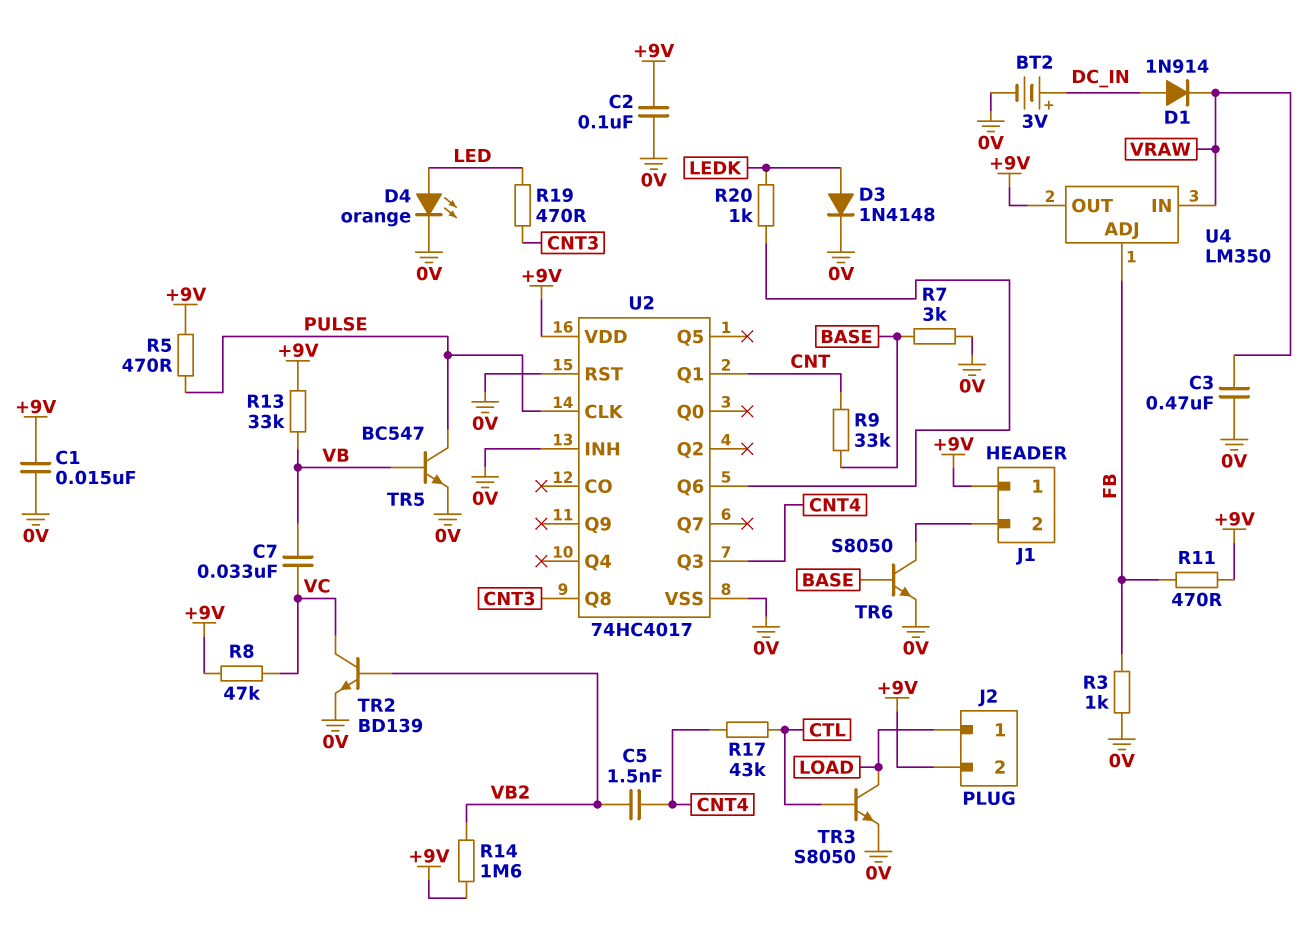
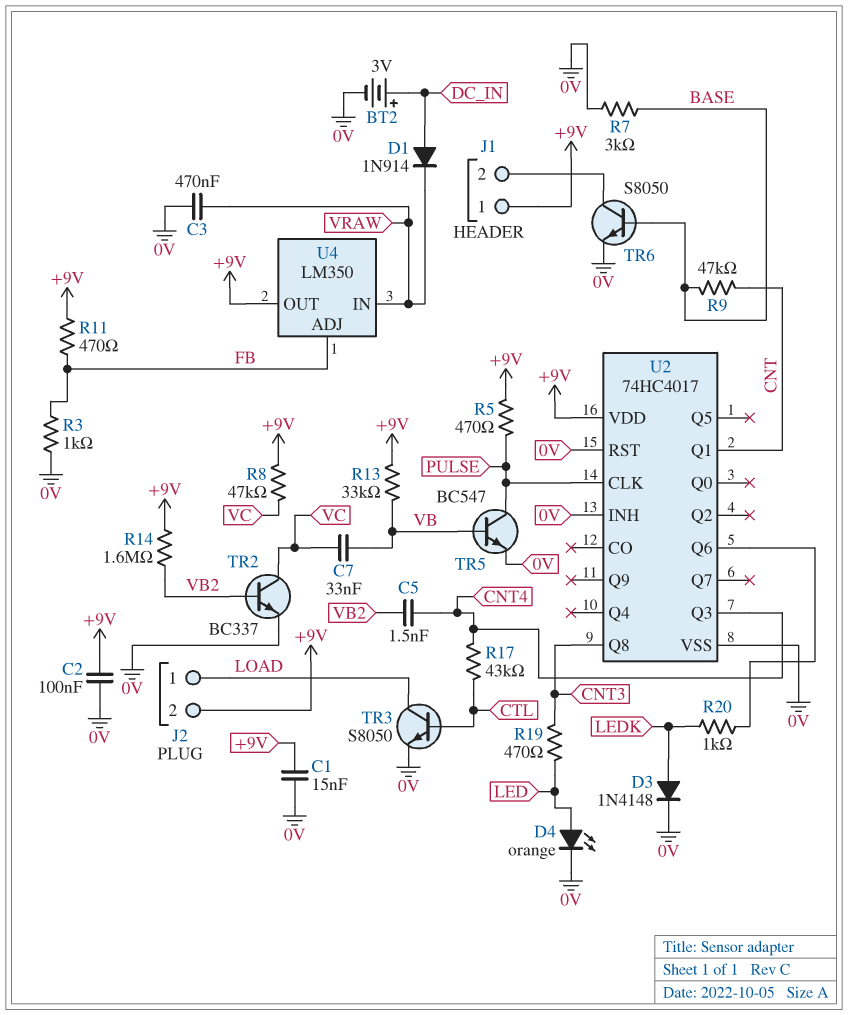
R9: 33k (BASE, CNT) -> 47k (BASE, CNT)
TR2: NPN BD139 (B VB2, C VC, E 0V) -> NPN BC337 (B VB2, C VC, E 0V)

